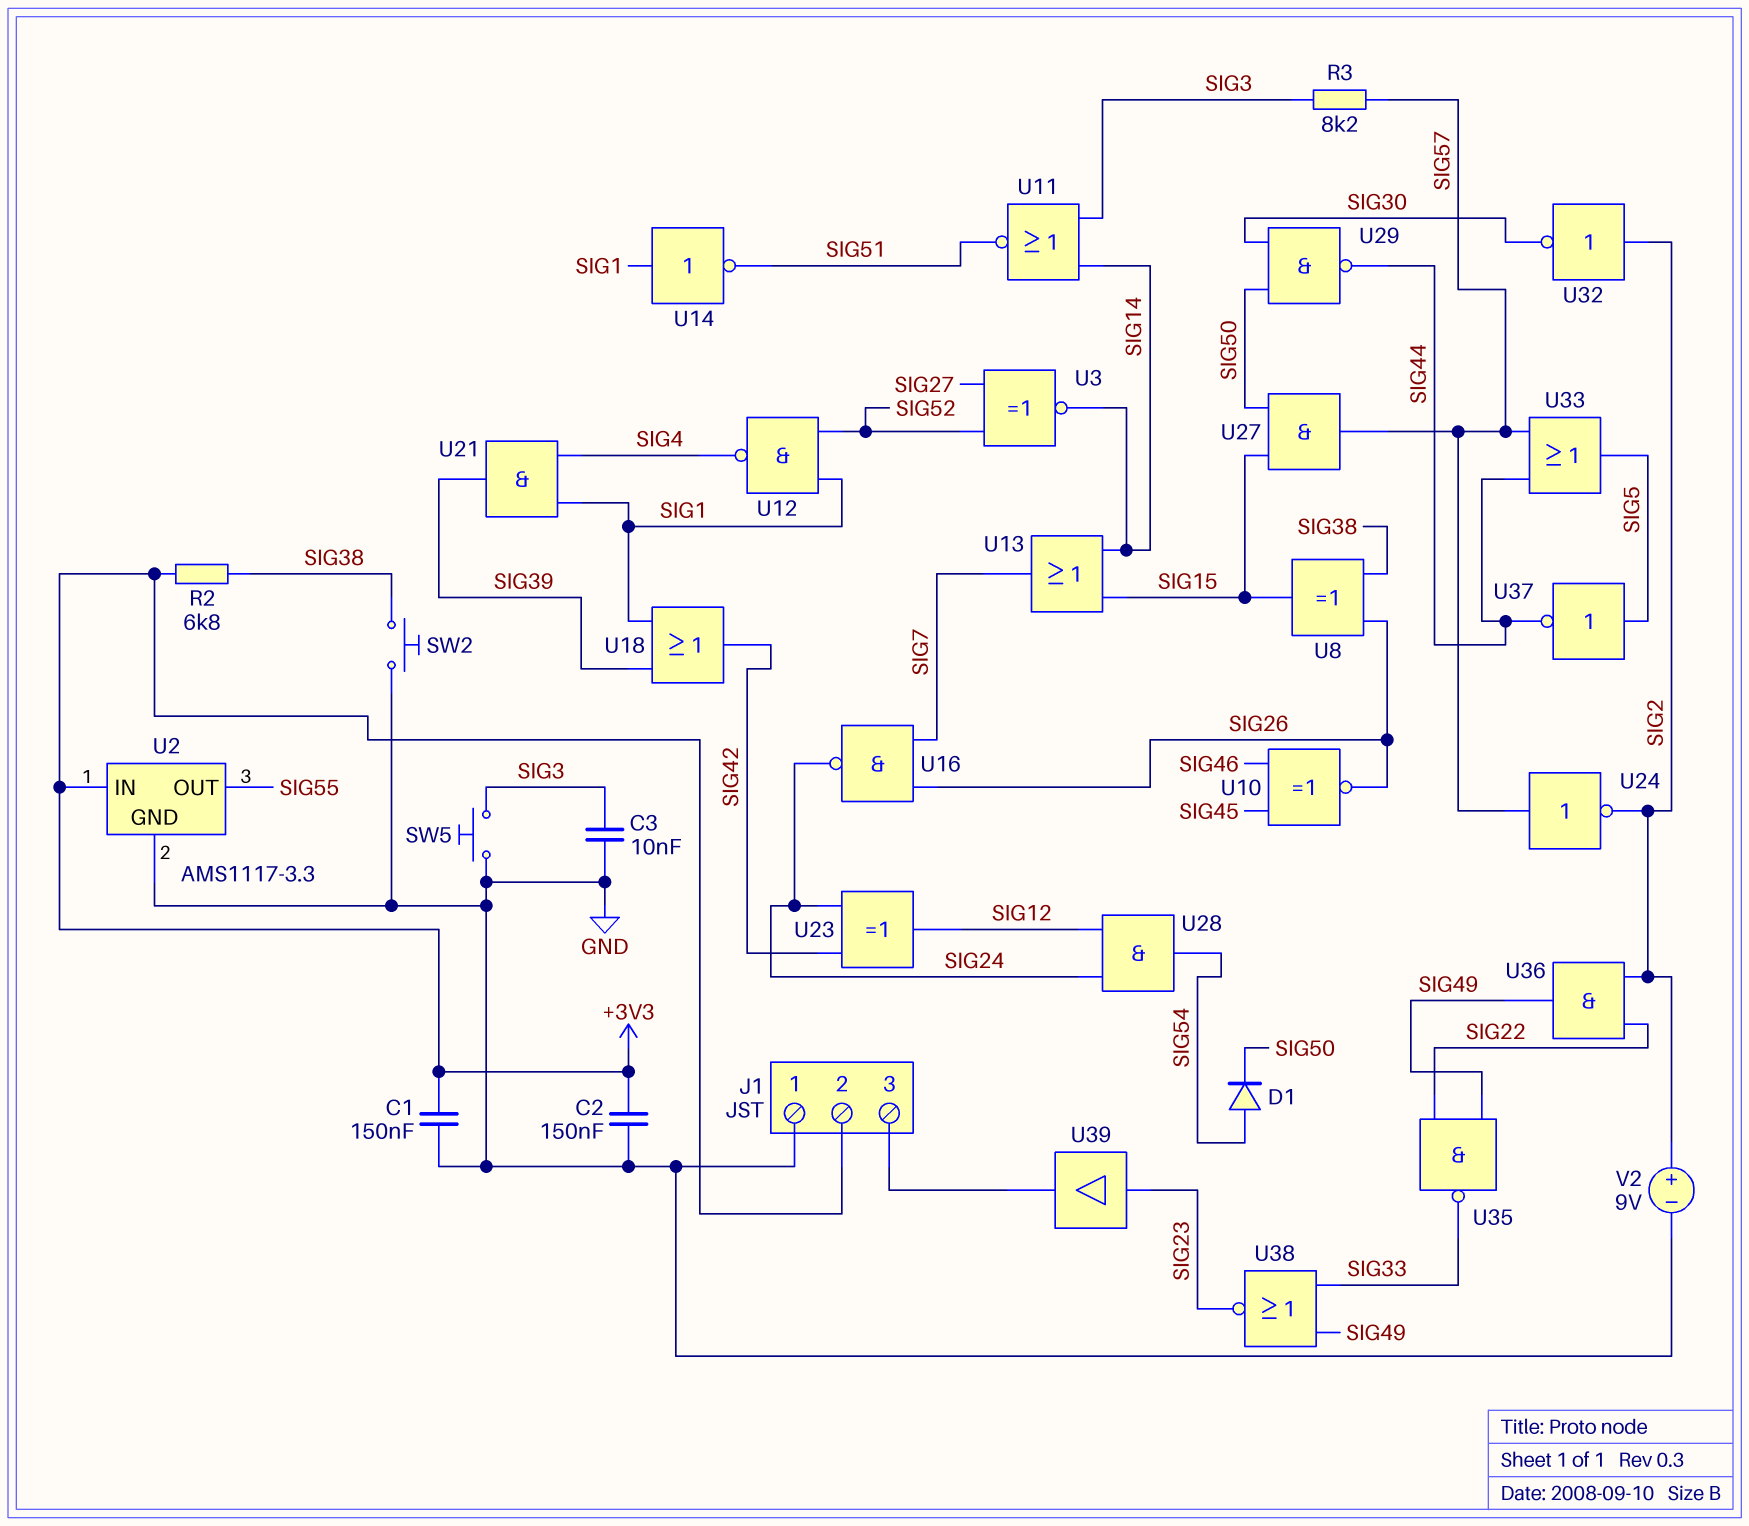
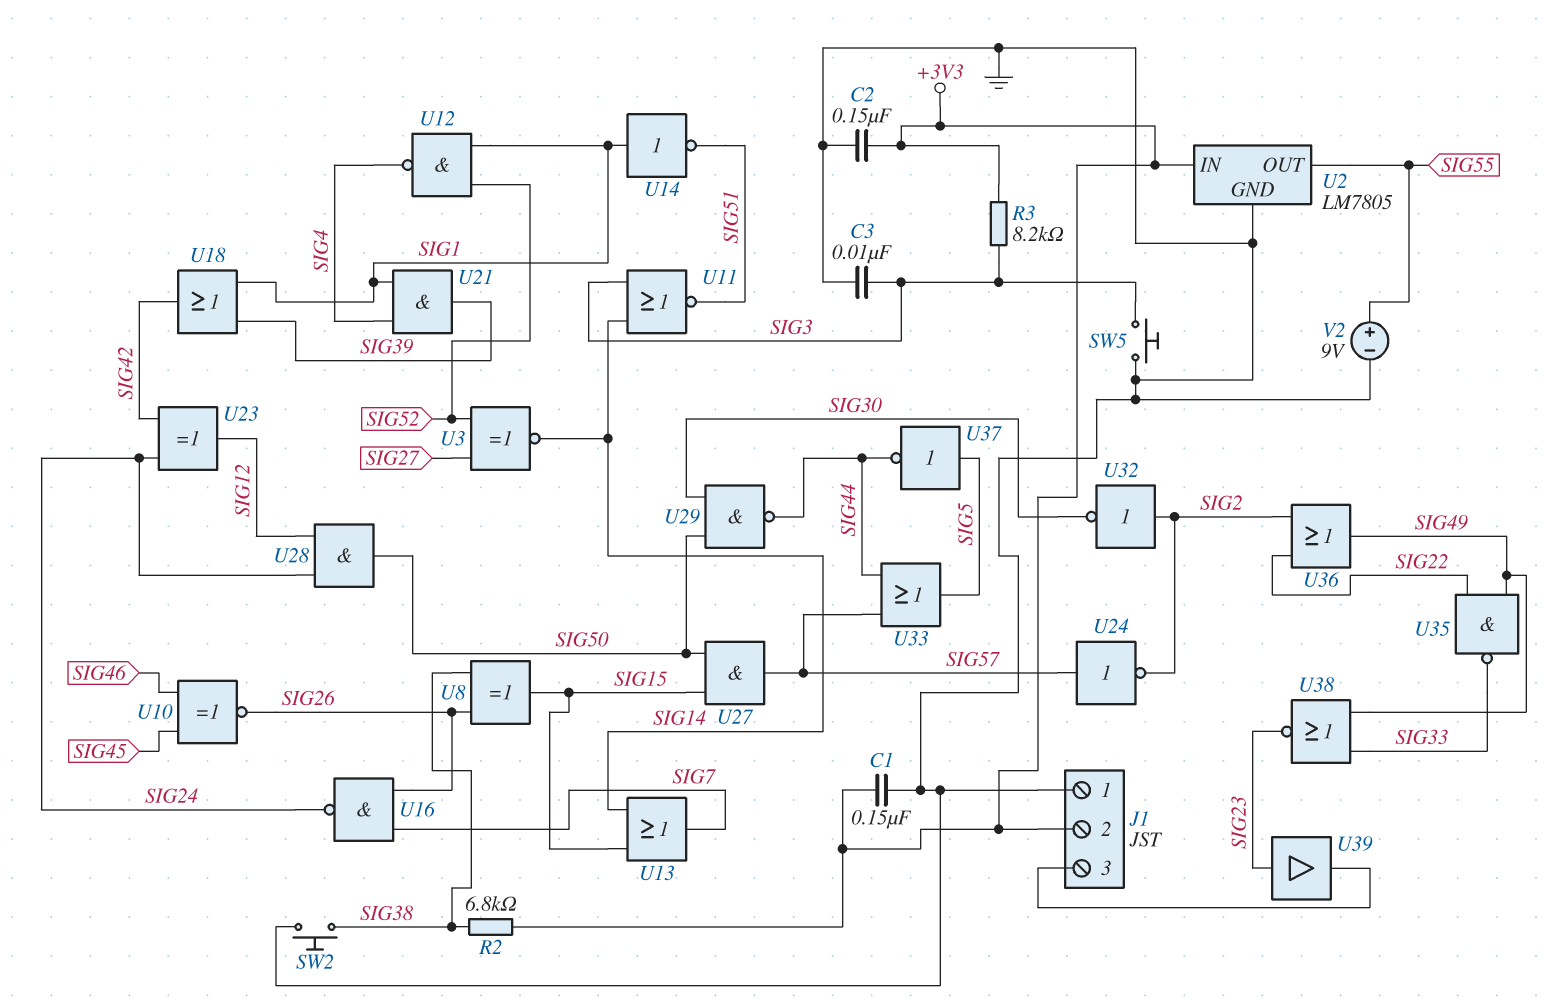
D1: diode (A SIG54, K SIG50) -> none
R3: 8.2k (SIG3, SIG57) -> 8.2k (+3V3, SIG3)
U2: AMS1117-3.3 -> LM7805
U28: AND (in SIG12, in SIG24, out SIG54) -> AND (in SIG12, in SIG24, out SIG50)
U36: AND (in SIG2, in SIG22, out SIG49) -> OR (in SIG2, in SIG22, out SIG49)
V2: 9V (plus SIG2, minus GND) -> 9V (plus SIG55, minus GND)

